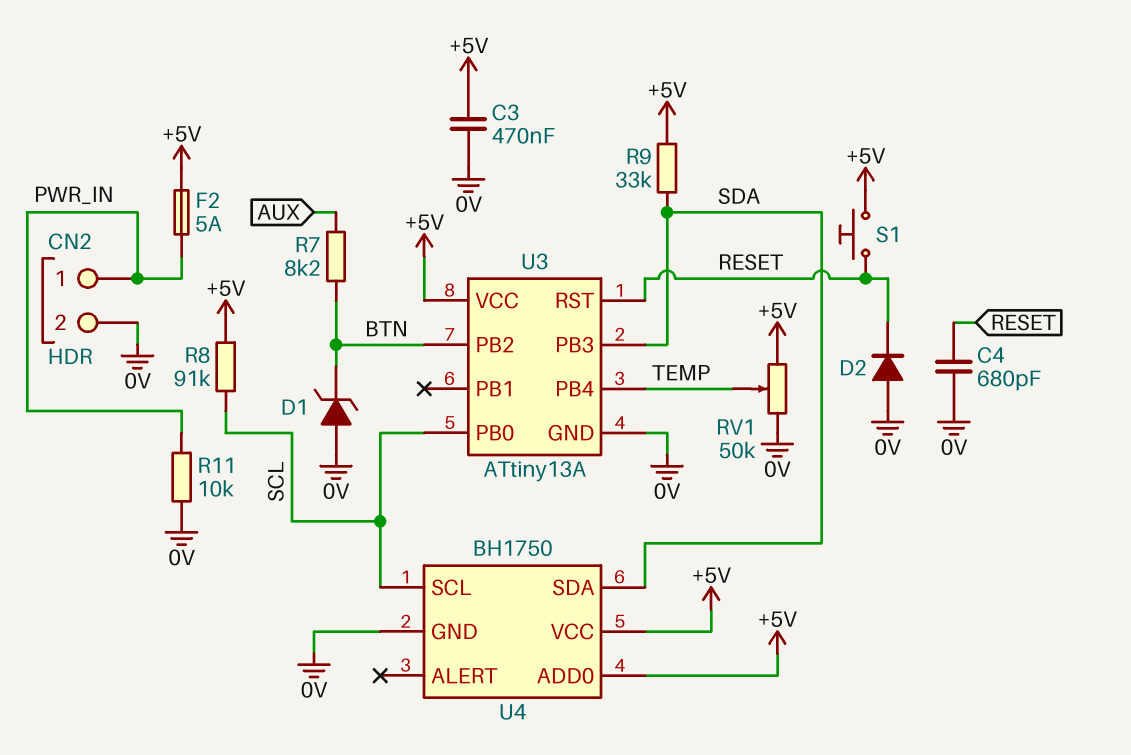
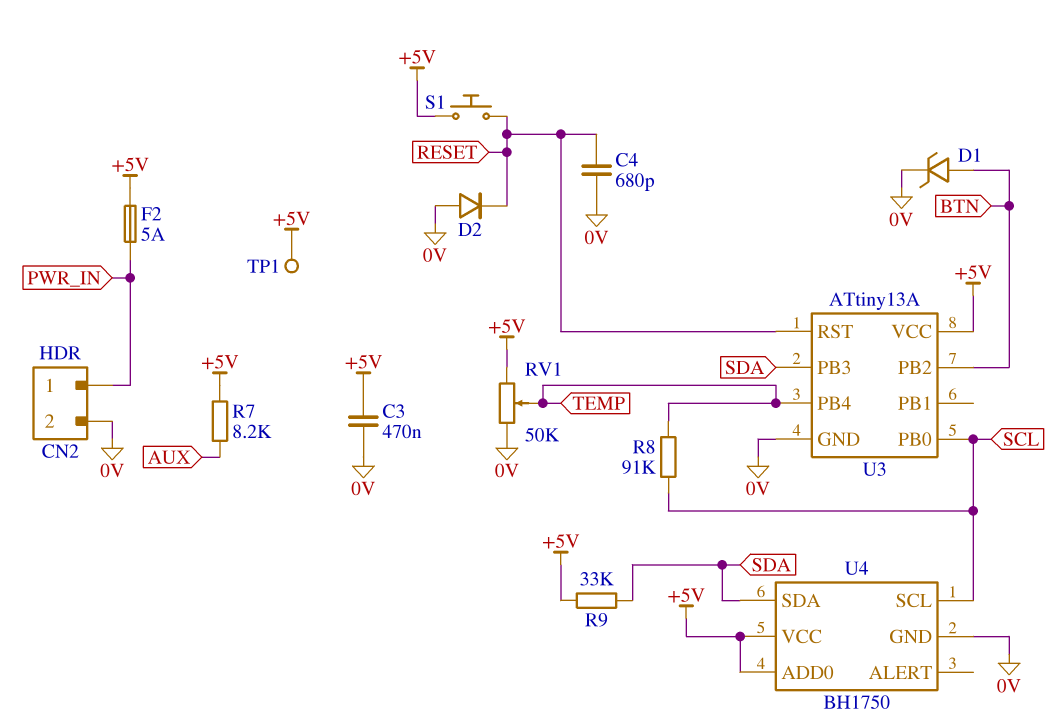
D1: zener (A 0V, K BTN) -> zener (A BTN, K 0V)
R7: 8.2k (AUX, BTN) -> 8.2k (+5V, AUX)
R8: 91k (+5V, SCL) -> 91k (SCL, TEMP)
R11: 10k (0V, PWR_IN) -> none
TP1: none -> test point (+5V)

